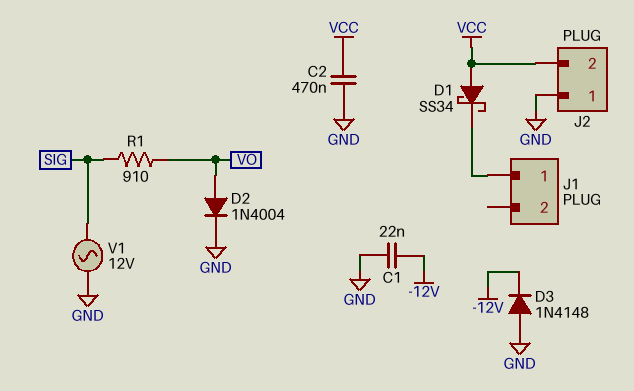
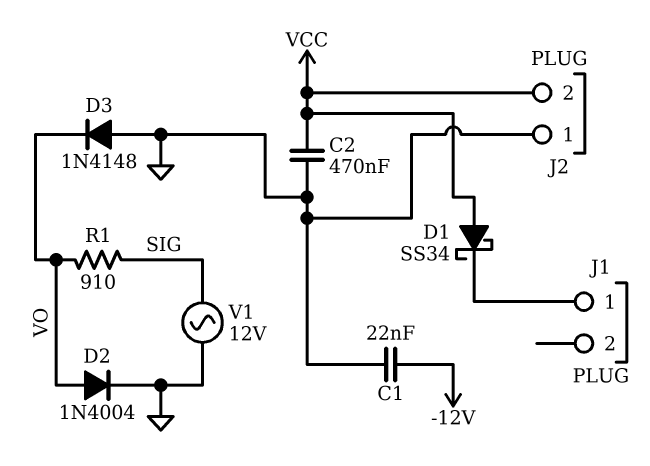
D3: diode 1N4148 (A GND, K -12V) -> diode 1N4148 (A GND, K VO)

